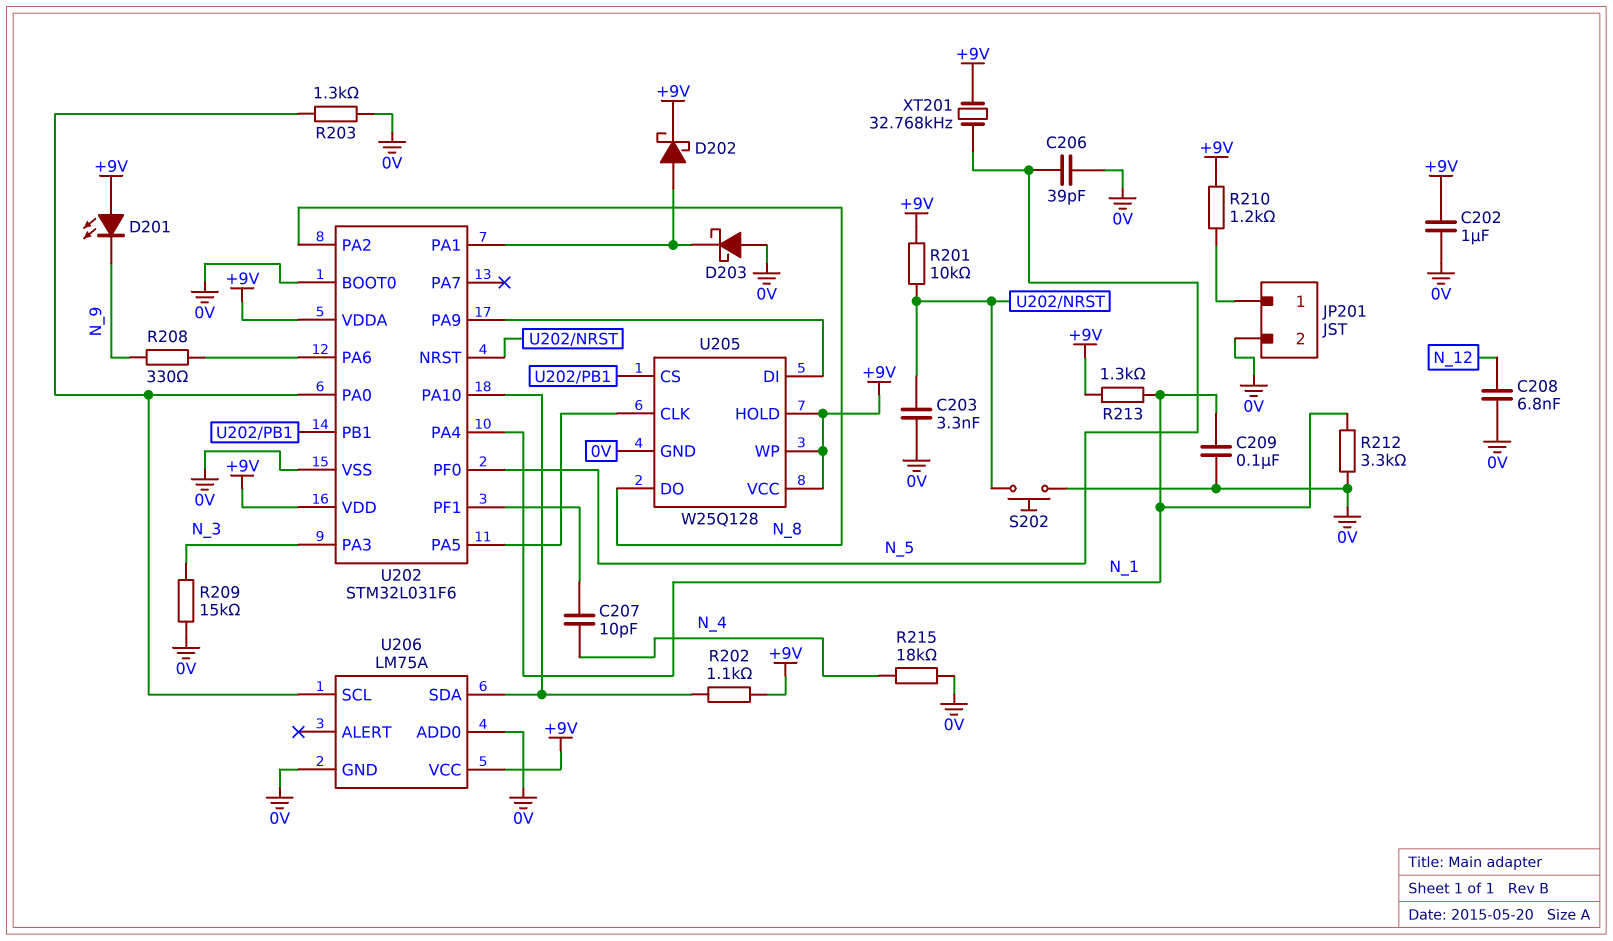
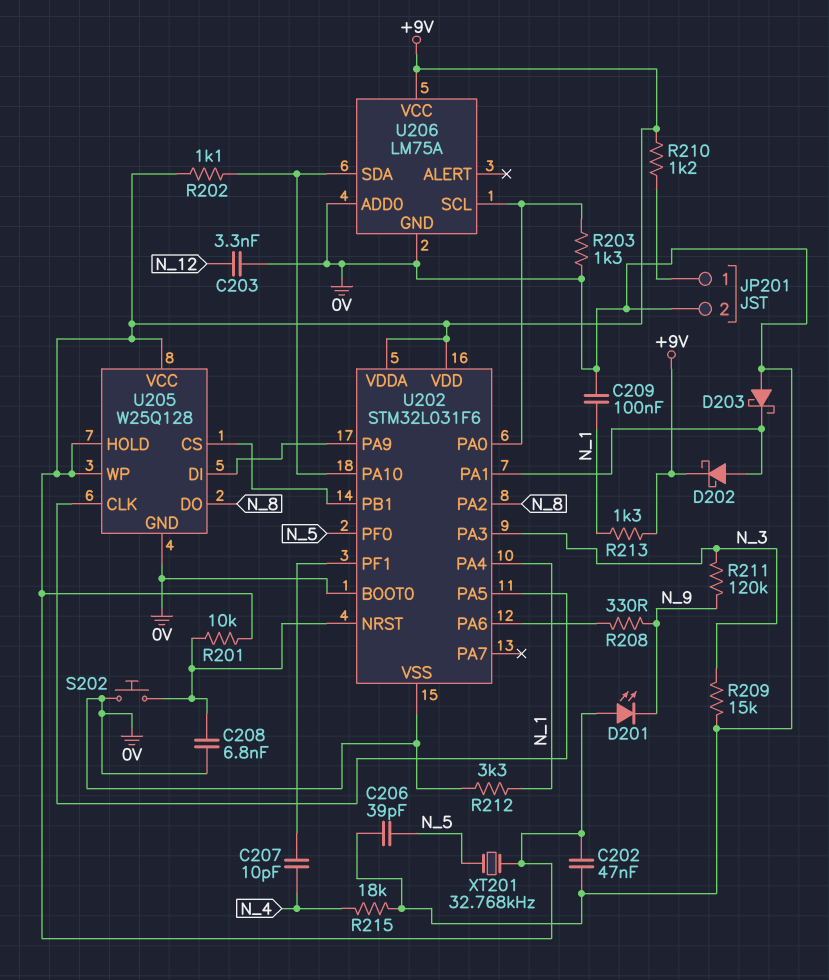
C202: 1uF (+9V, 0V) -> 47nF (+9V, 0V)
C203: 3.3nF (0V, U202/NRST) -> 3.3nF (0V, N_12)
C208: 6.8nF (0V, N_12) -> 6.8nF (0V, U202/NRST)
R211: none -> 120k (N_3, N_9)

